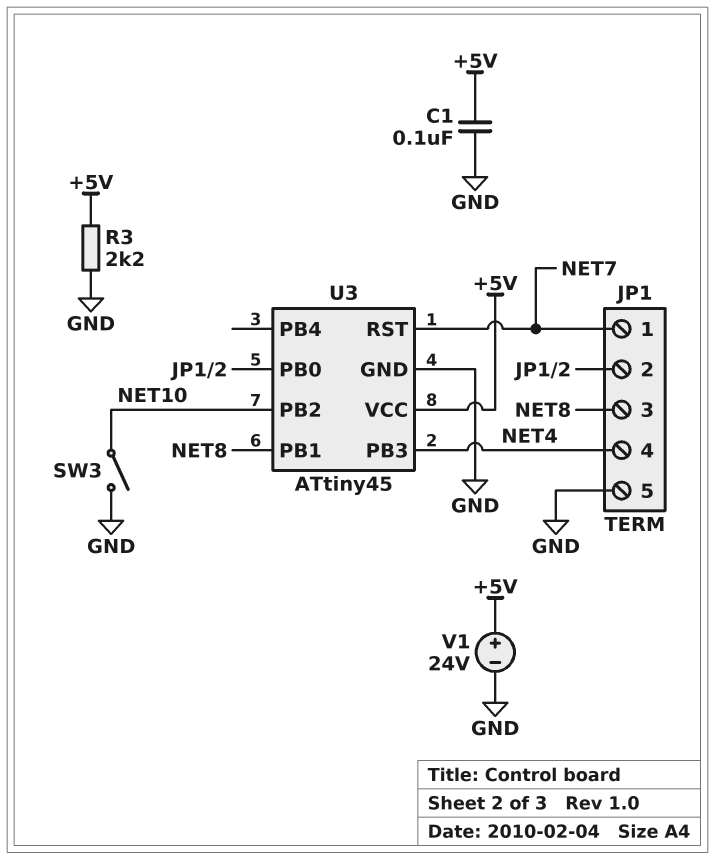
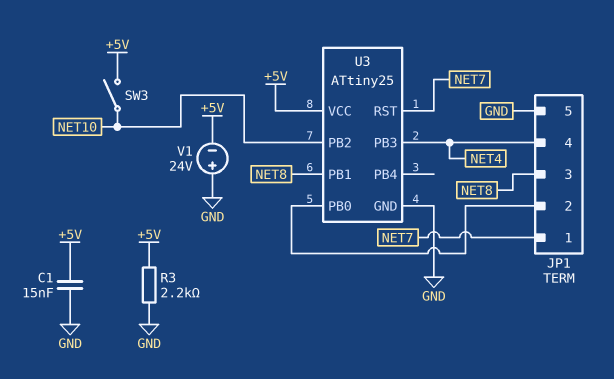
C1: 100nF (+5V, GND) -> 15nF (+5V, GND)
SW3: switch (GND, NET10) -> switch (+5V, NET10)
U3: ATtiny45 -> ATtiny25
V1: 24V (plus +5V, minus GND) -> 24V (plus GND, minus +5V)

